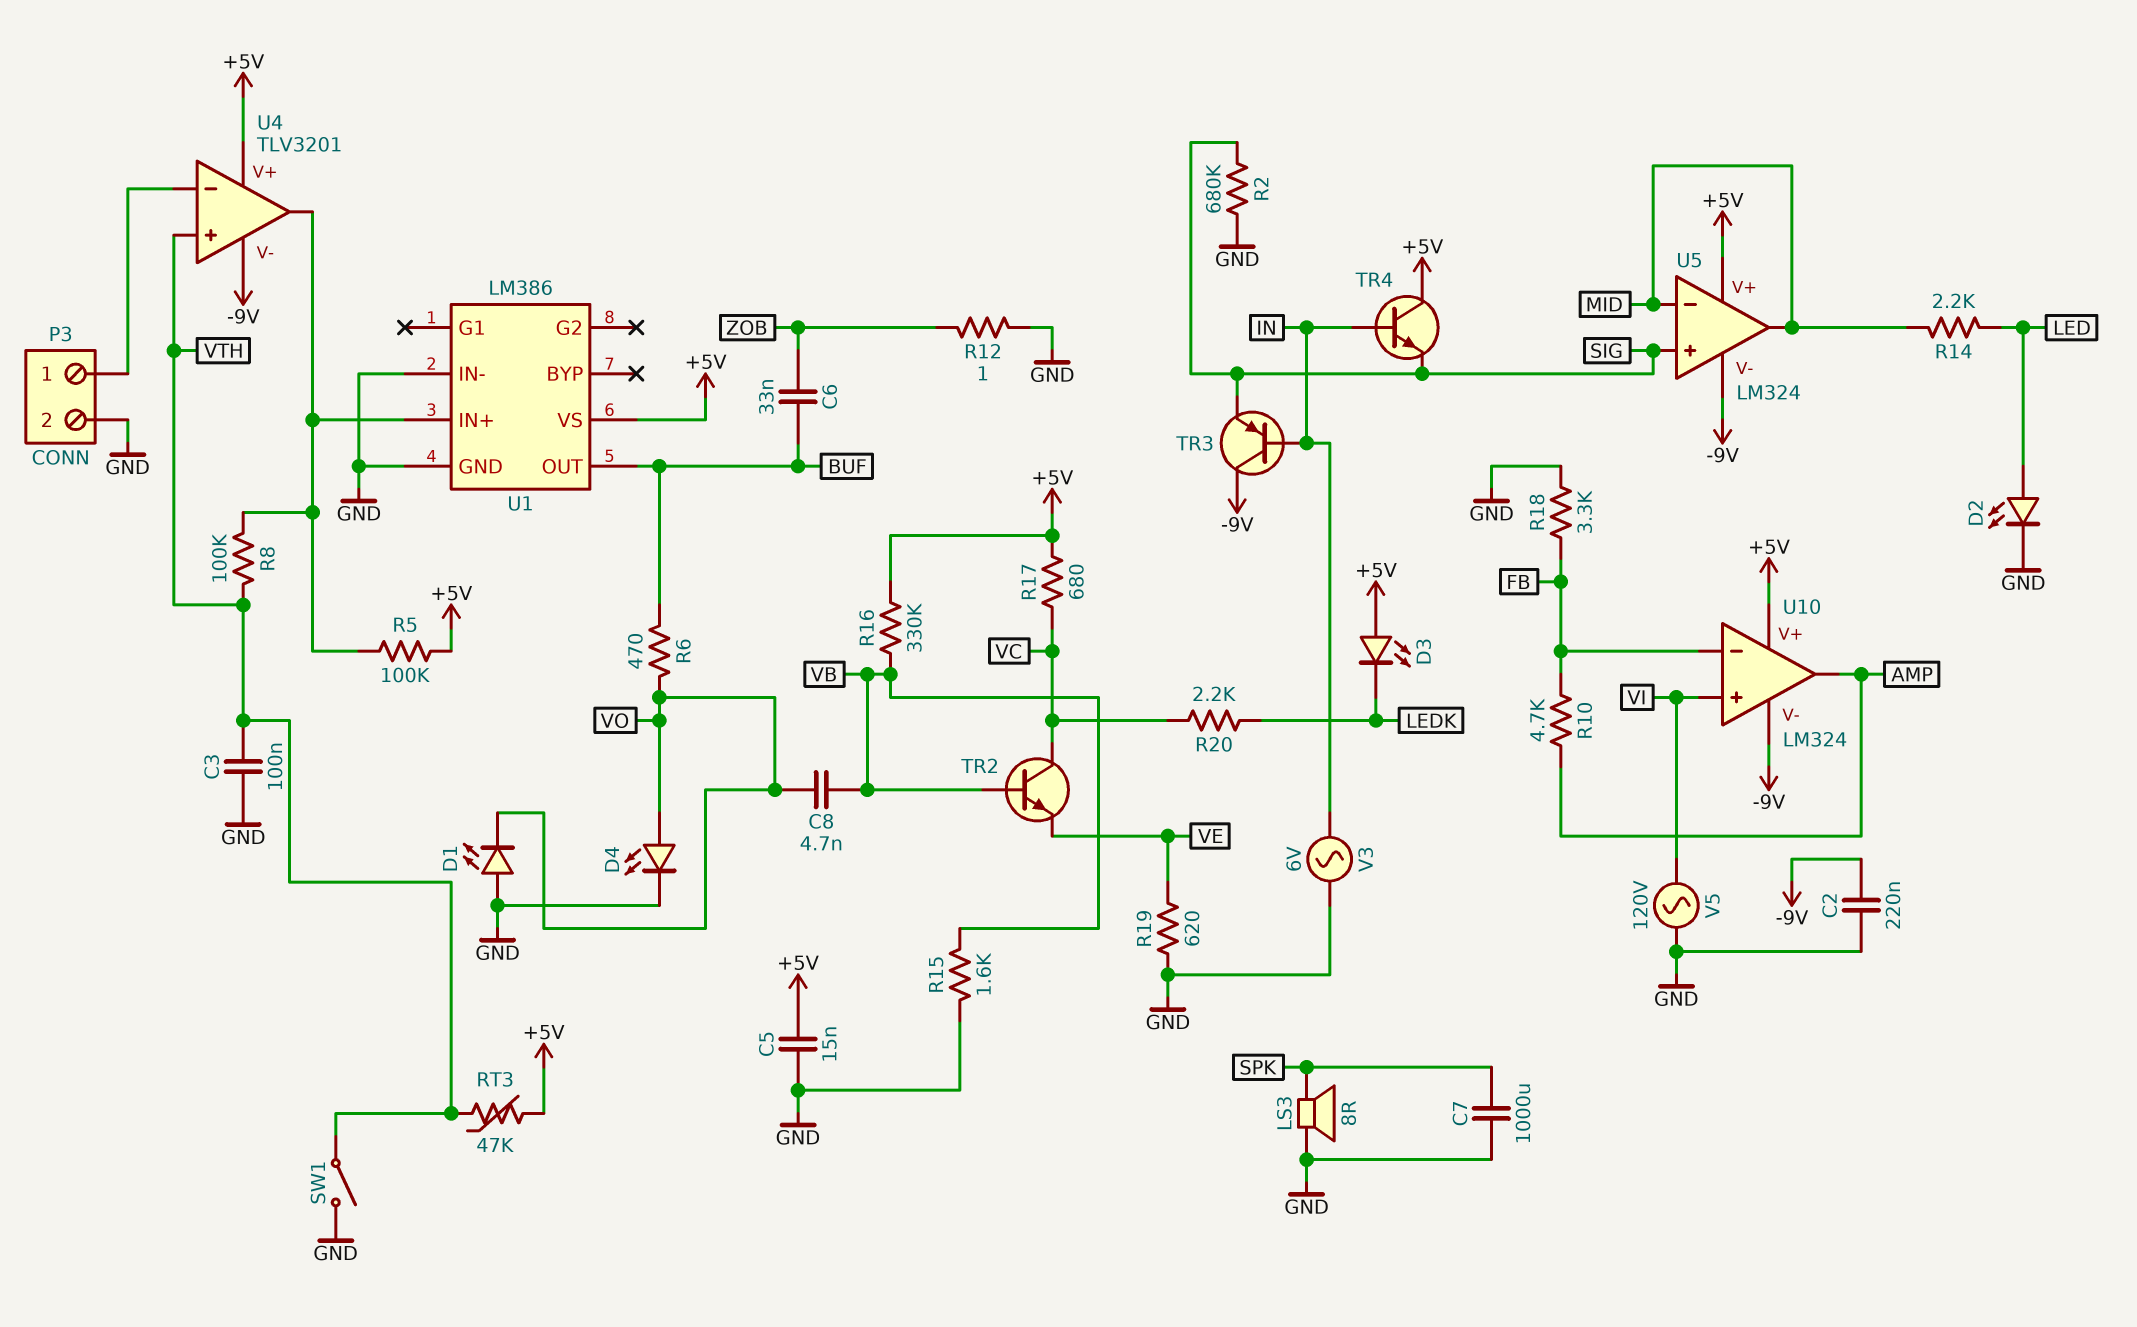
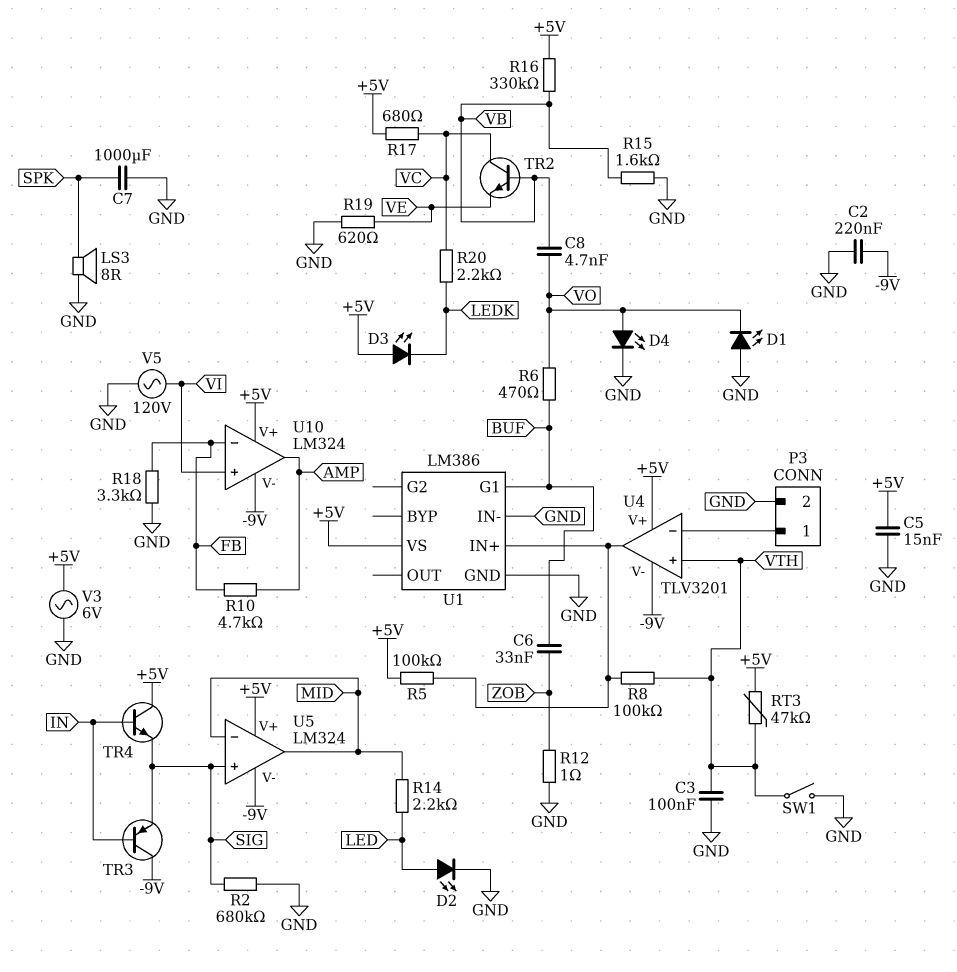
U1 pin G1: none -> BUF
U1 pin OUT: BUF -> none
V3: AC 6V (GND, IN) -> AC 6V (+5V, GND)

